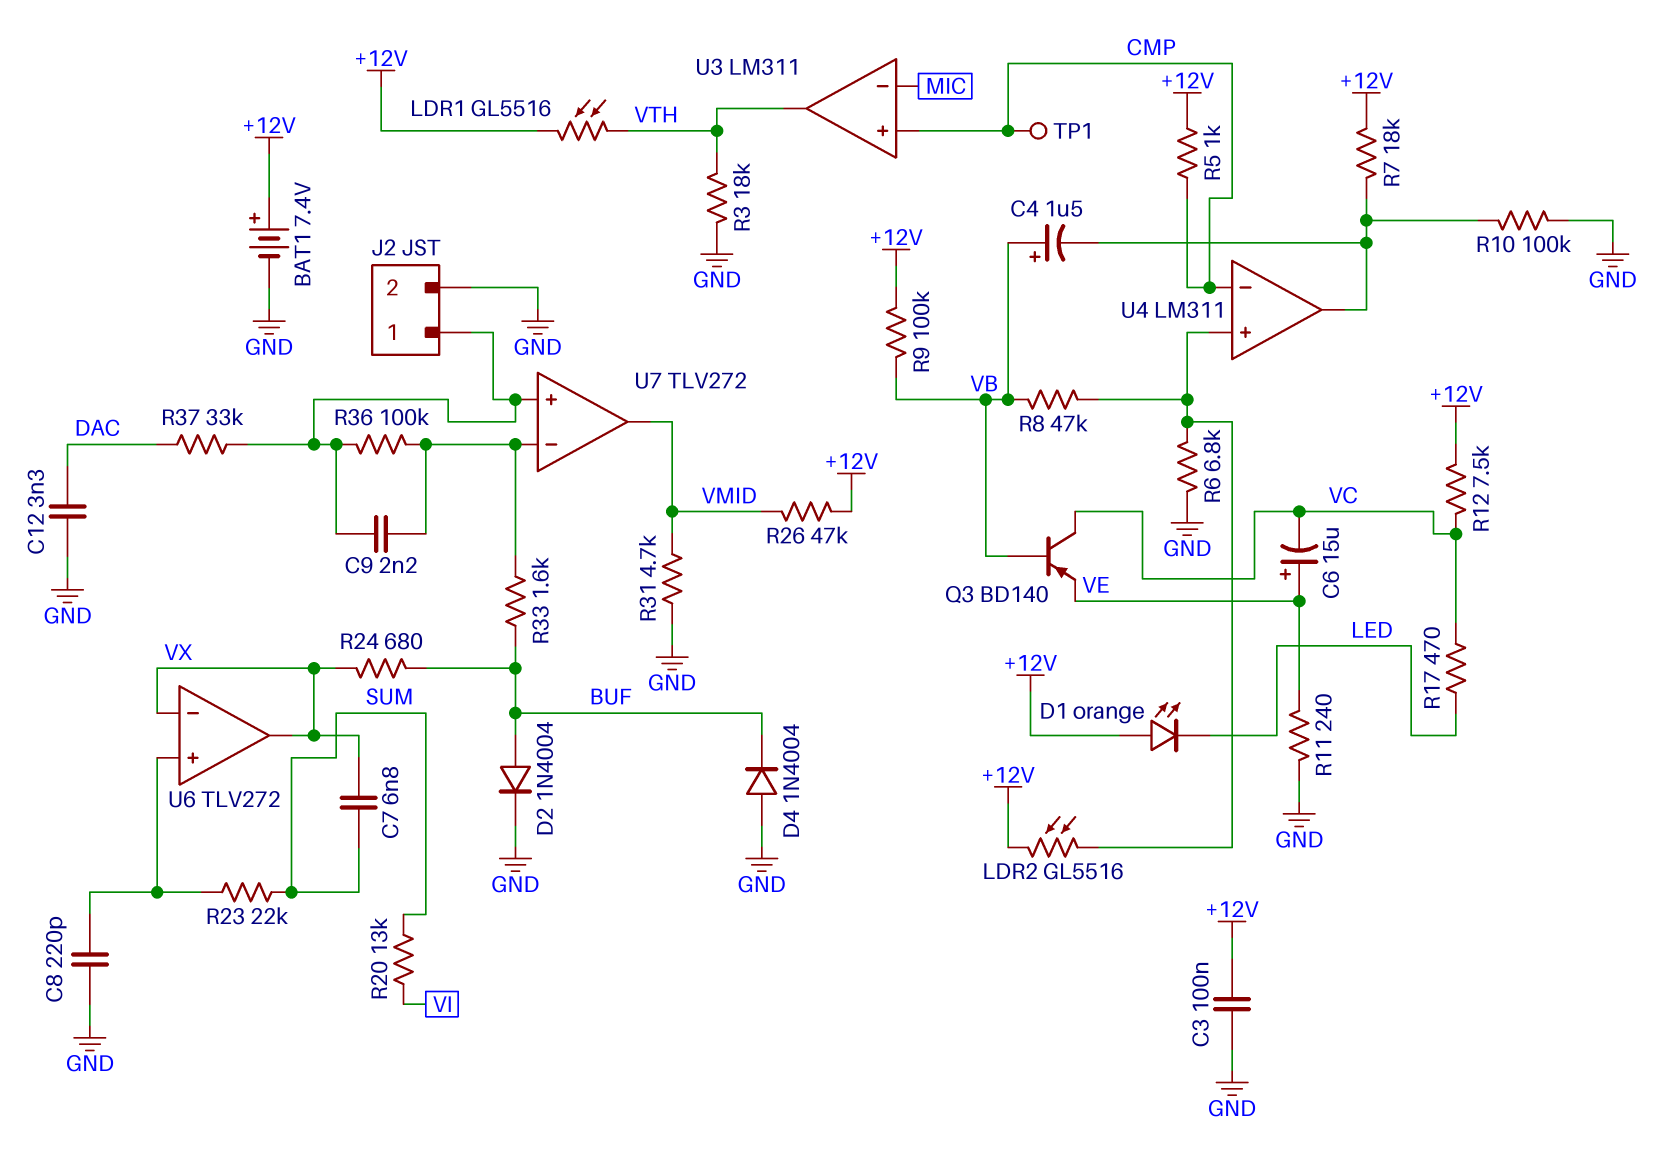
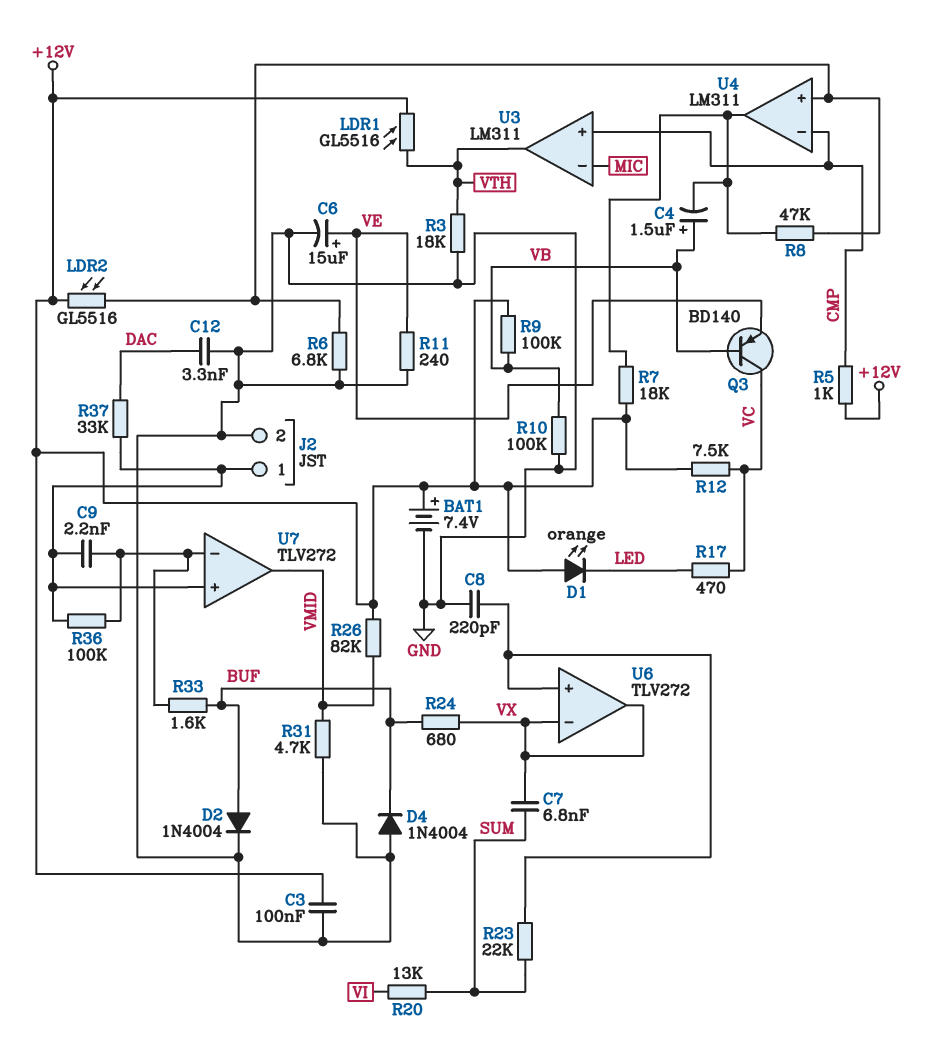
C6: 15uF (plus VE, minus VC) -> 15uF (plus VE, minus GND)
R8: 47k (U4/in+, VB) -> 47k (U4/in+, U4/out)
R10: 100k (GND, U4/out) -> 100k (GND, VB)
R26: 47k (+12V, VMID) -> 82k (+12V, VMID)
TP1: test point (CMP) -> none

